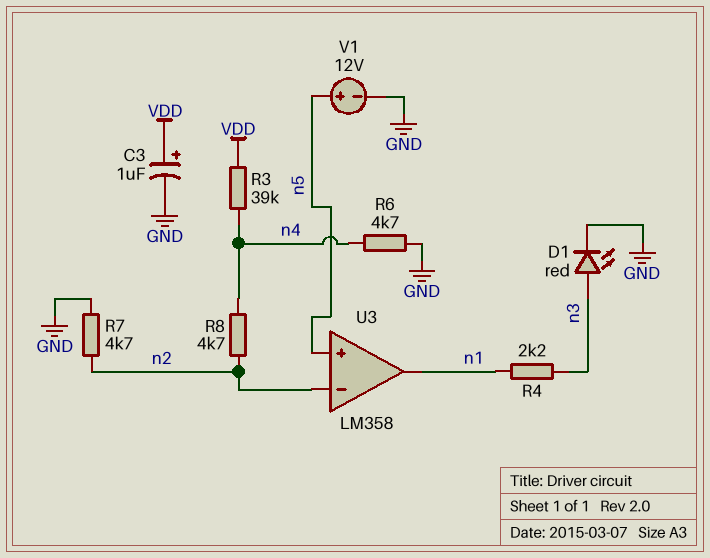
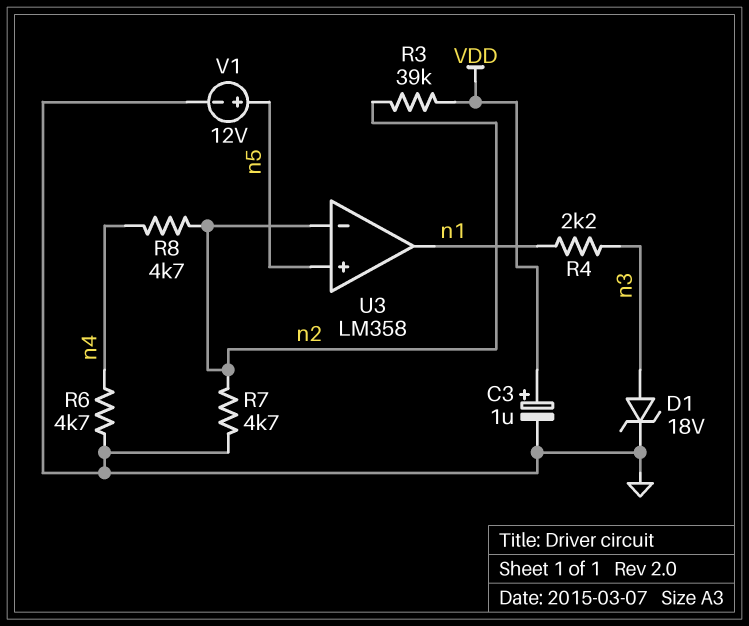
D1: LED red (A n3, K GND) -> zener 18V (A n3, K GND)
R3: 39k (VDD, n4) -> 39k (VDD, n2)

